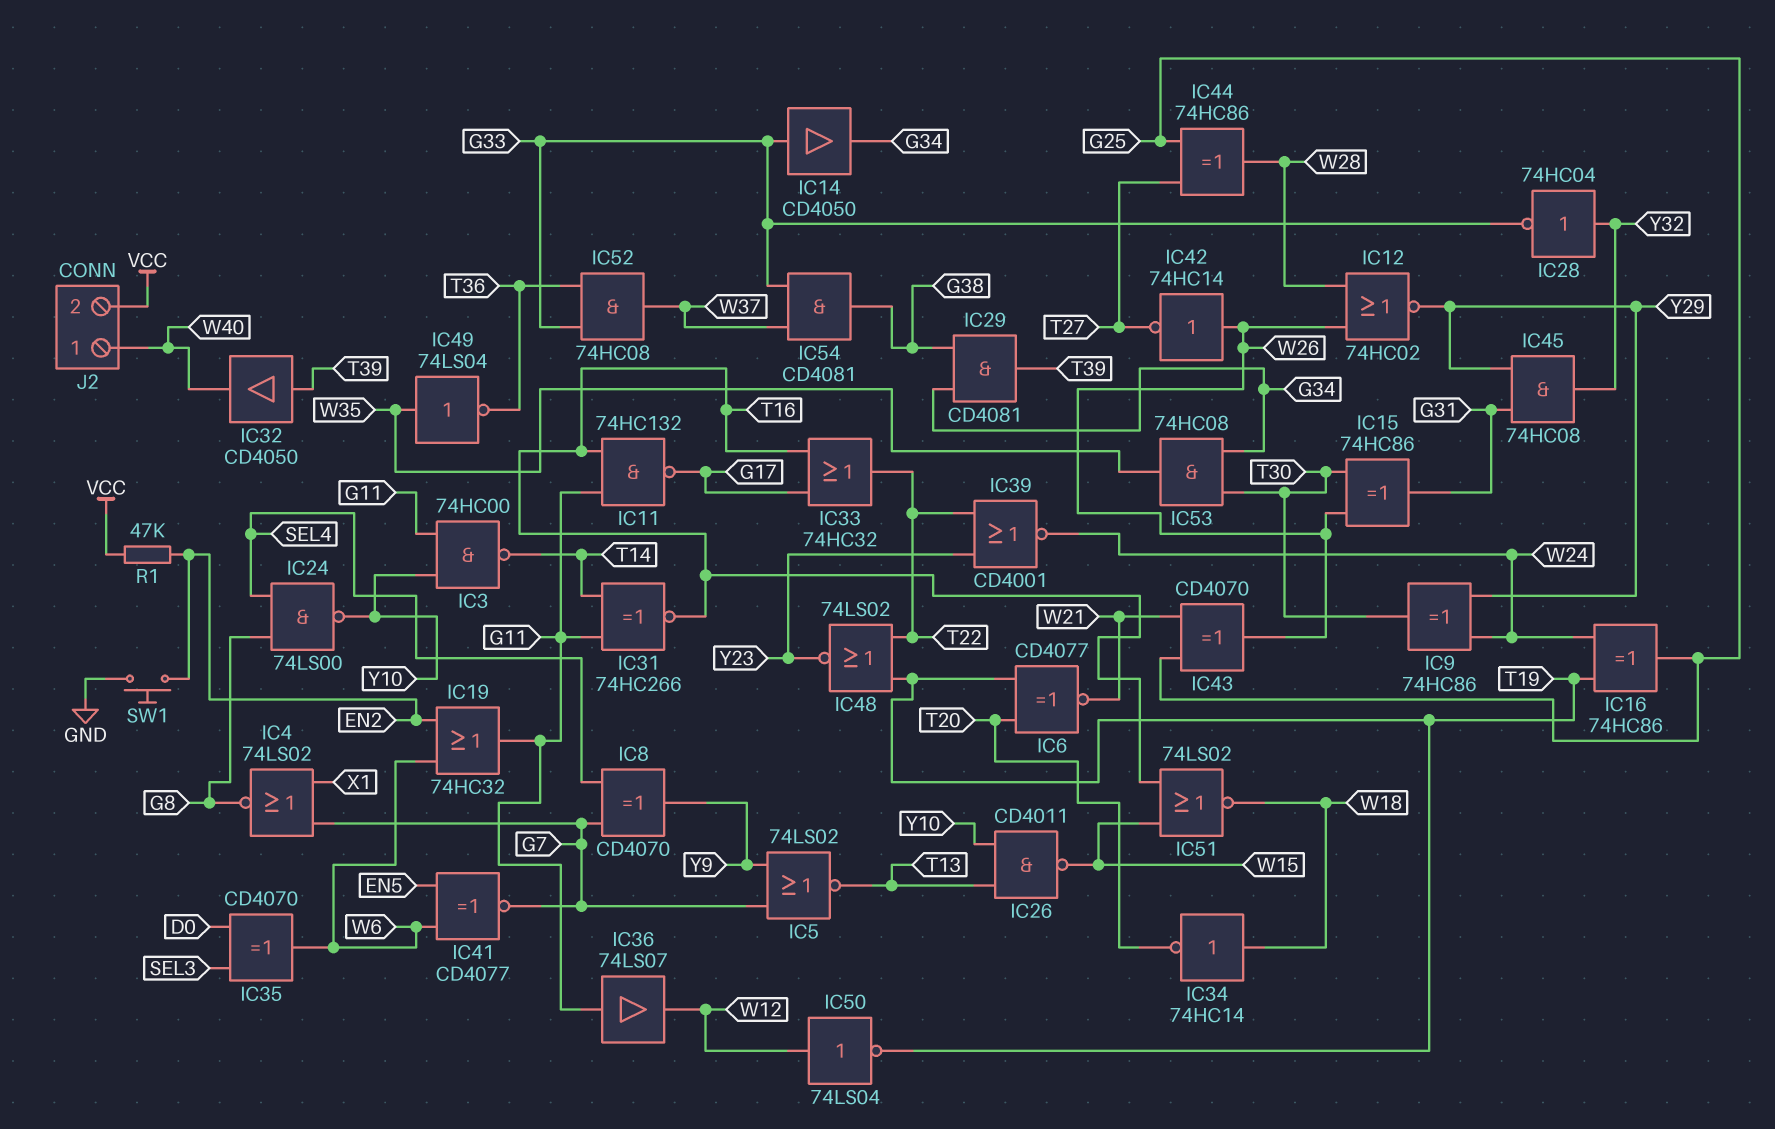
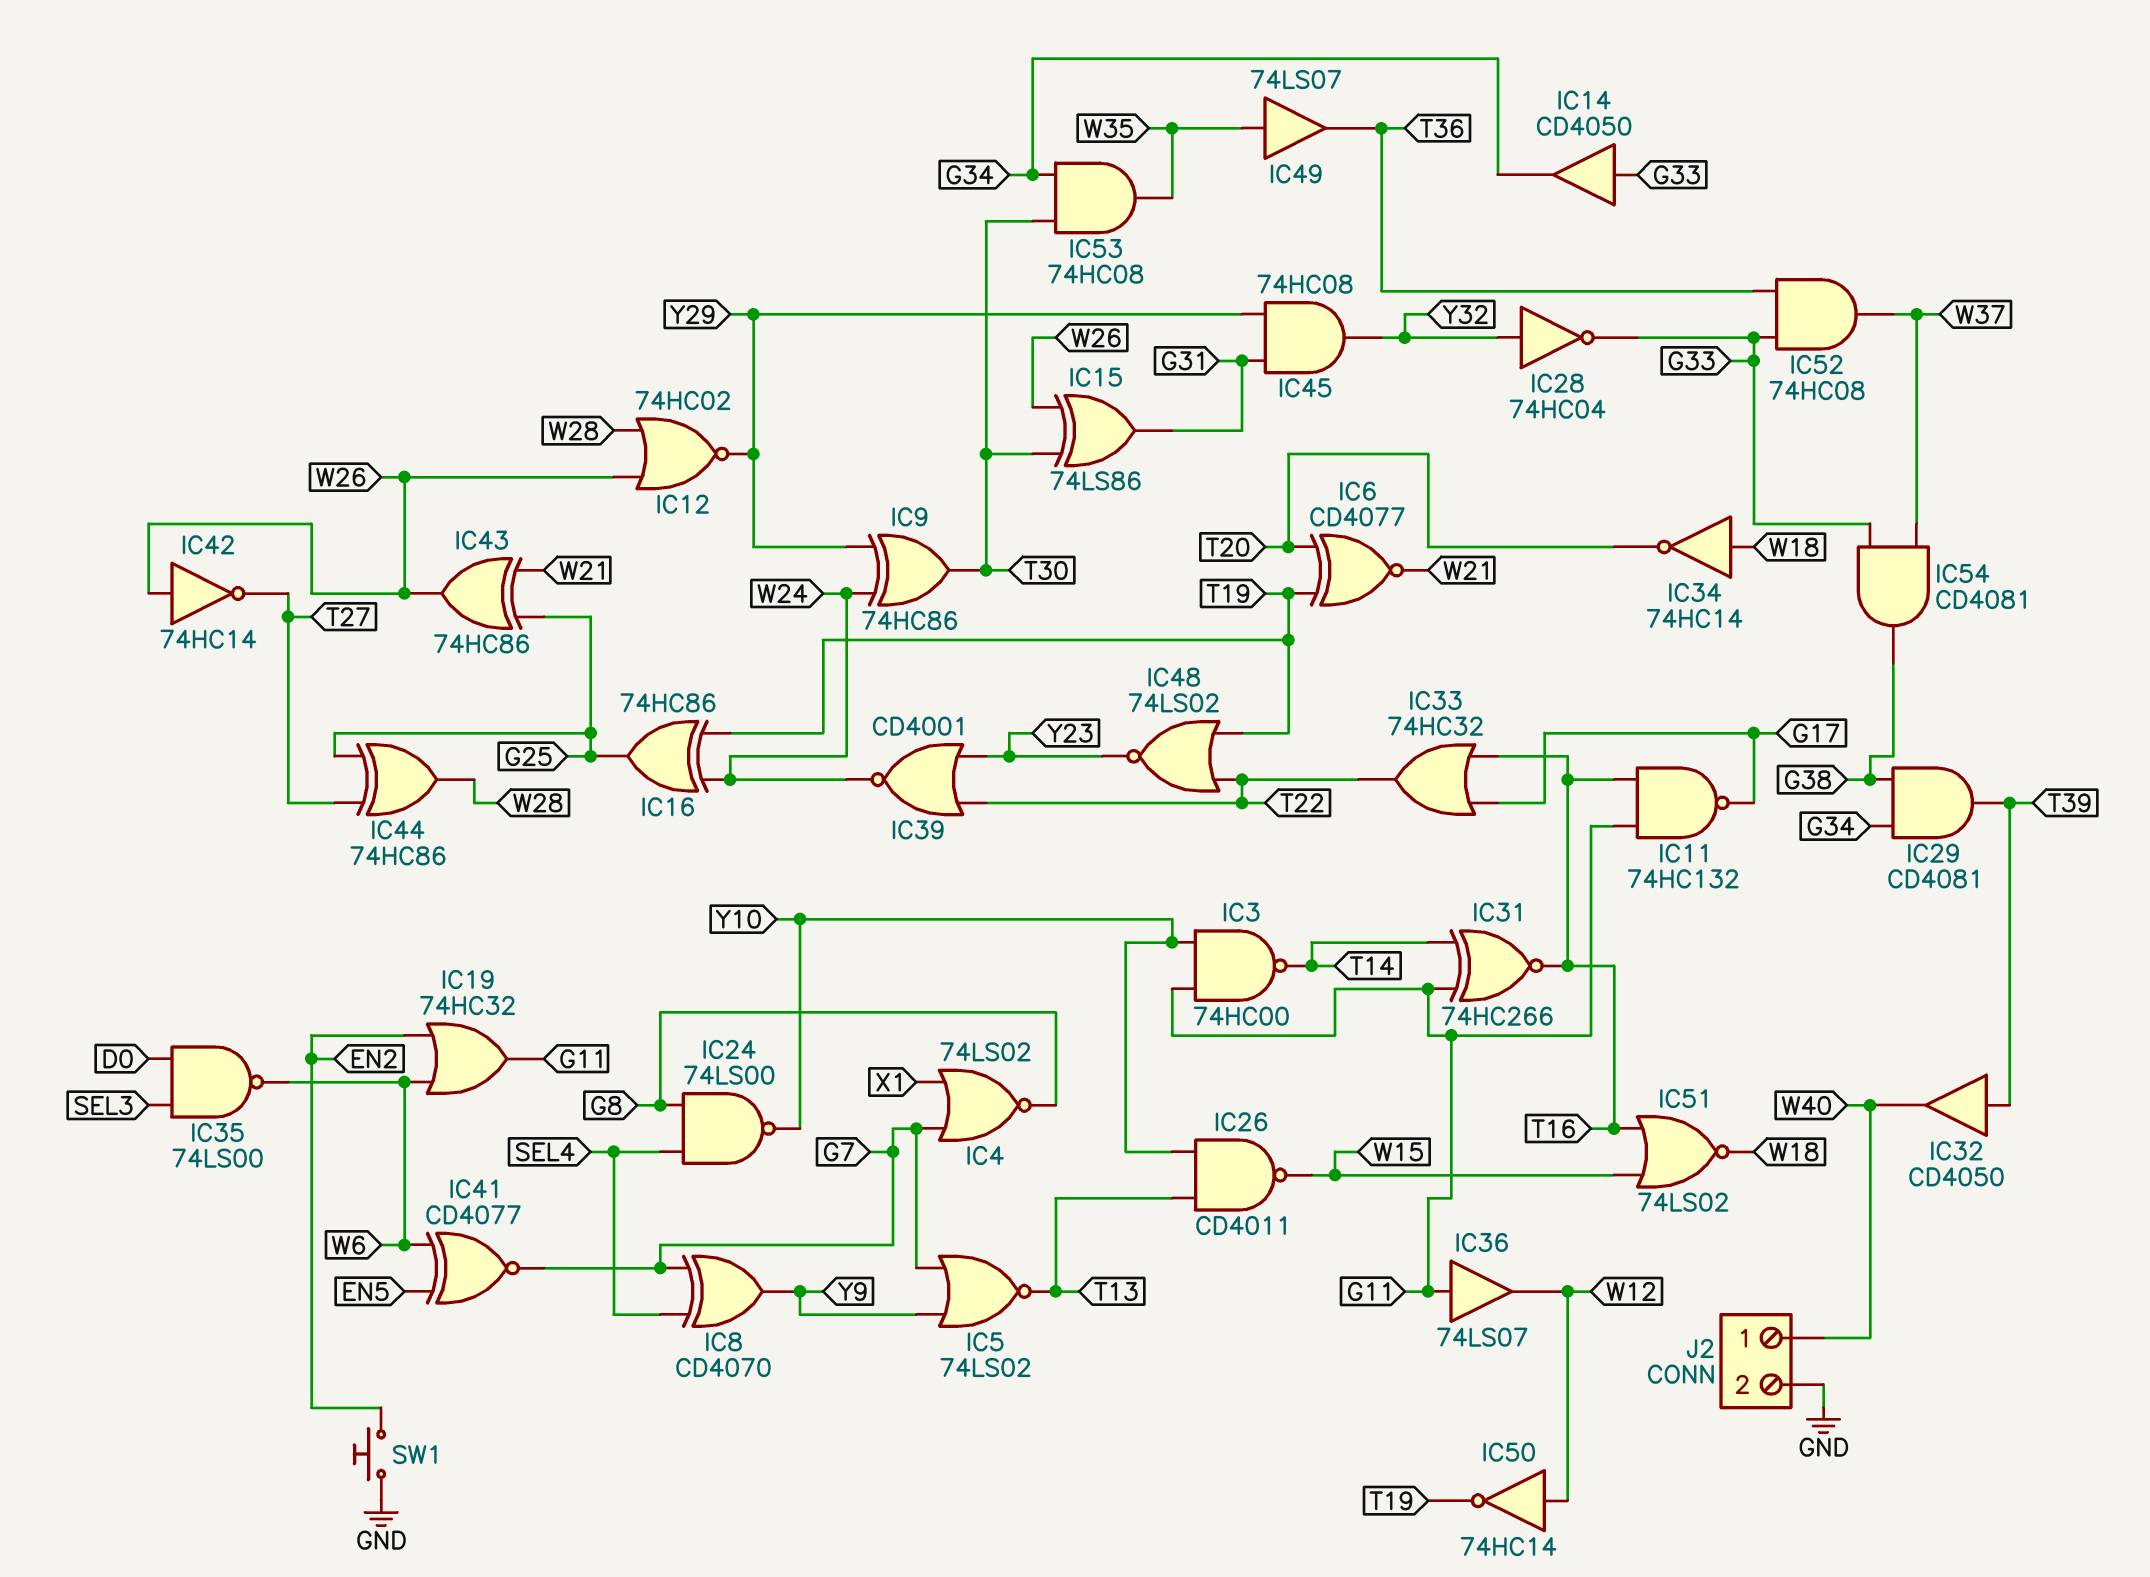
IC15: XOR 74HC86 (in T30, in W26, out G31) -> XOR 74LS86 (in T30, in W26, out G31)
IC35: XOR CD4070 (in D0, in SEL3, out W6) -> NAND 74LS00 (in D0, in SEL3, out W6)
IC43: XOR CD4070 (in G25, in W21, out W26) -> XOR 74HC86 (in G25, in W21, out W26)
IC49: NOT 74LS04 (in W35, out T36) -> buffer 74LS07 (in W35, out T36)
IC50: NOT 74LS04 (in W12, out T19) -> NOT 74HC14 (in W12, out T19)
J2 pin 2: VCC -> GND
R1: 47k (EN2, VCC) -> none

